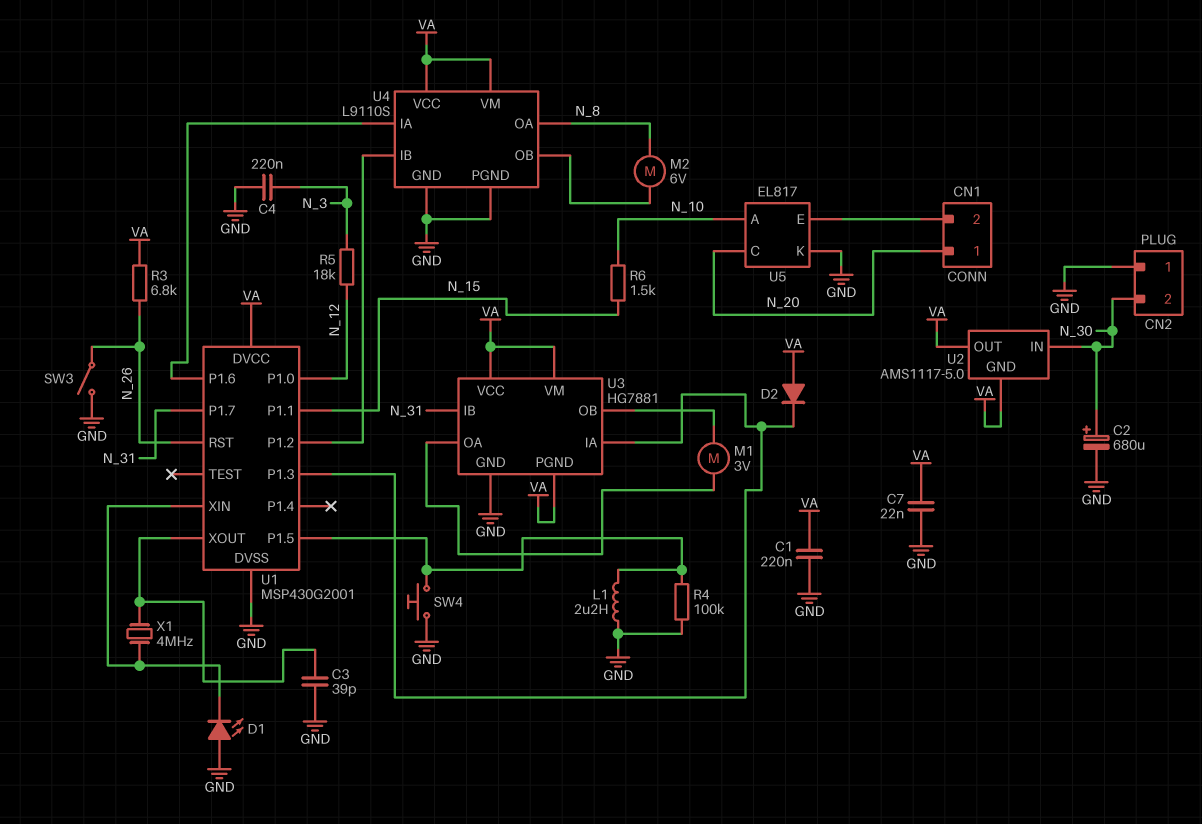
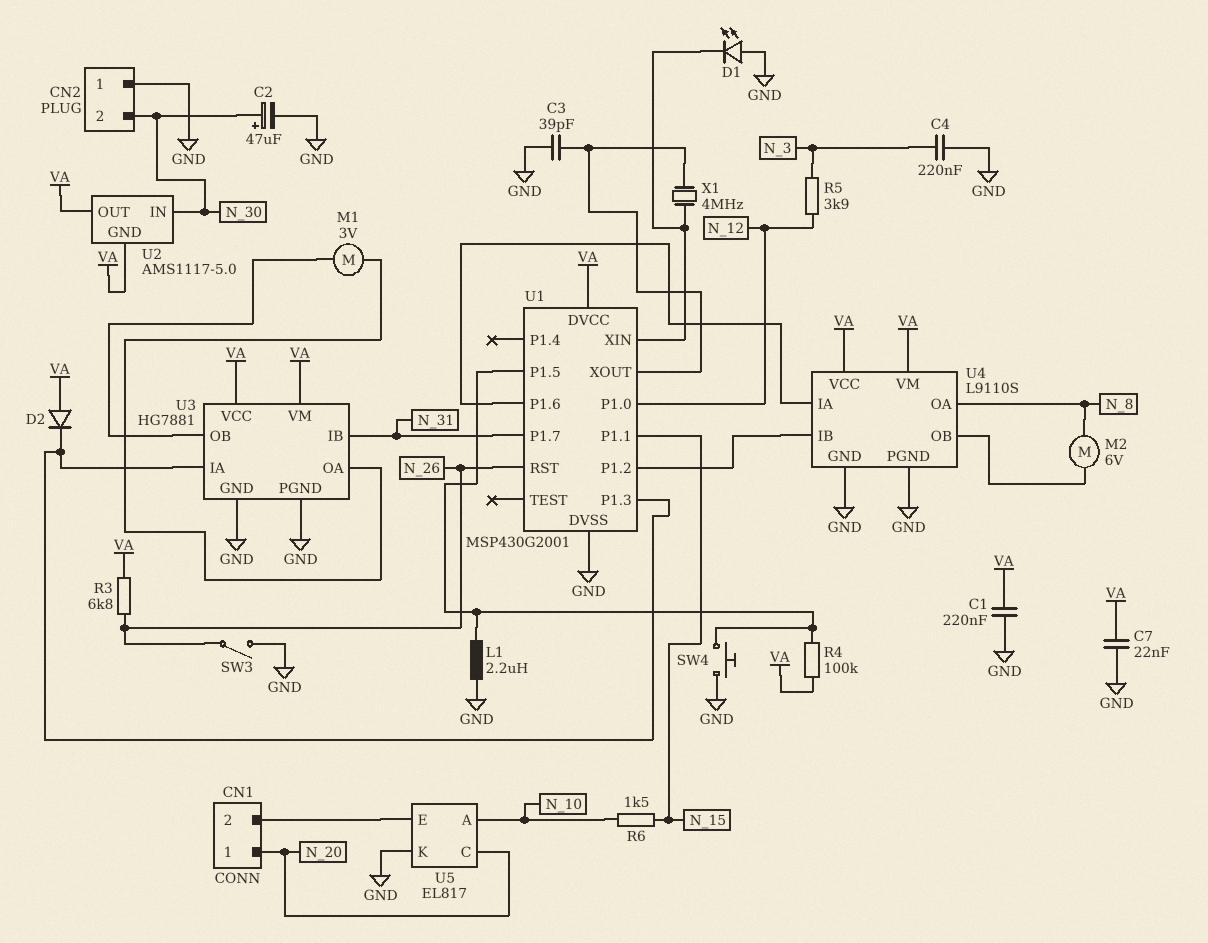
C2: 680uF (plus N_30, minus GND) -> 47uF (plus N_30, minus GND)
R4: 100k (GND, U1/P1.5) -> 100k (U1/P1.5, VA)
R5: 18k (N_3, N_12) -> 3.9k (N_3, N_12)
U3 pin PGND: VA -> GND

